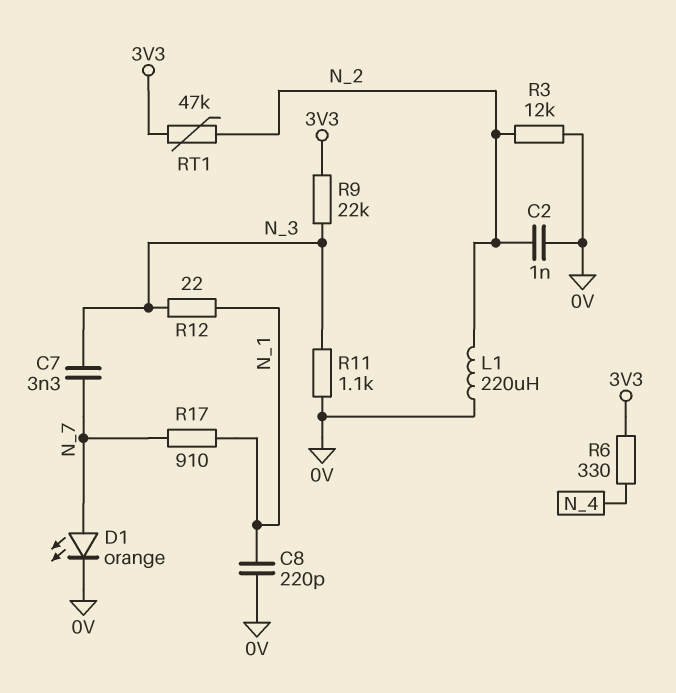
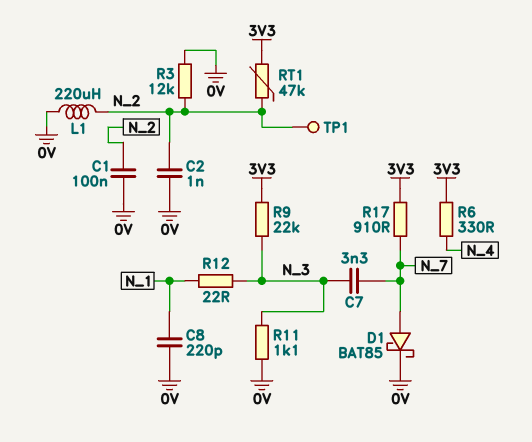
C1: none -> 100nF (0V, N_2)
D1: LED orange (A N_7, K 0V) -> schottky BAT85 (A N_7, K 0V)
R17: 910 (N_1, N_7) -> 910 (3V3, N_7)
TP1: none -> test point (N_2)

